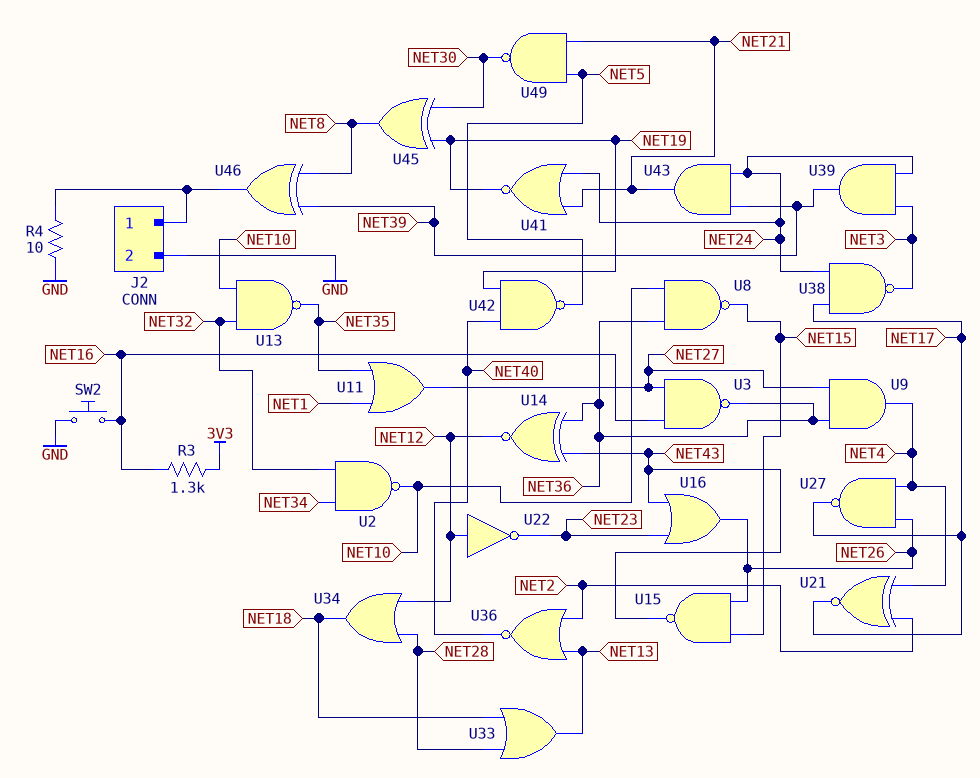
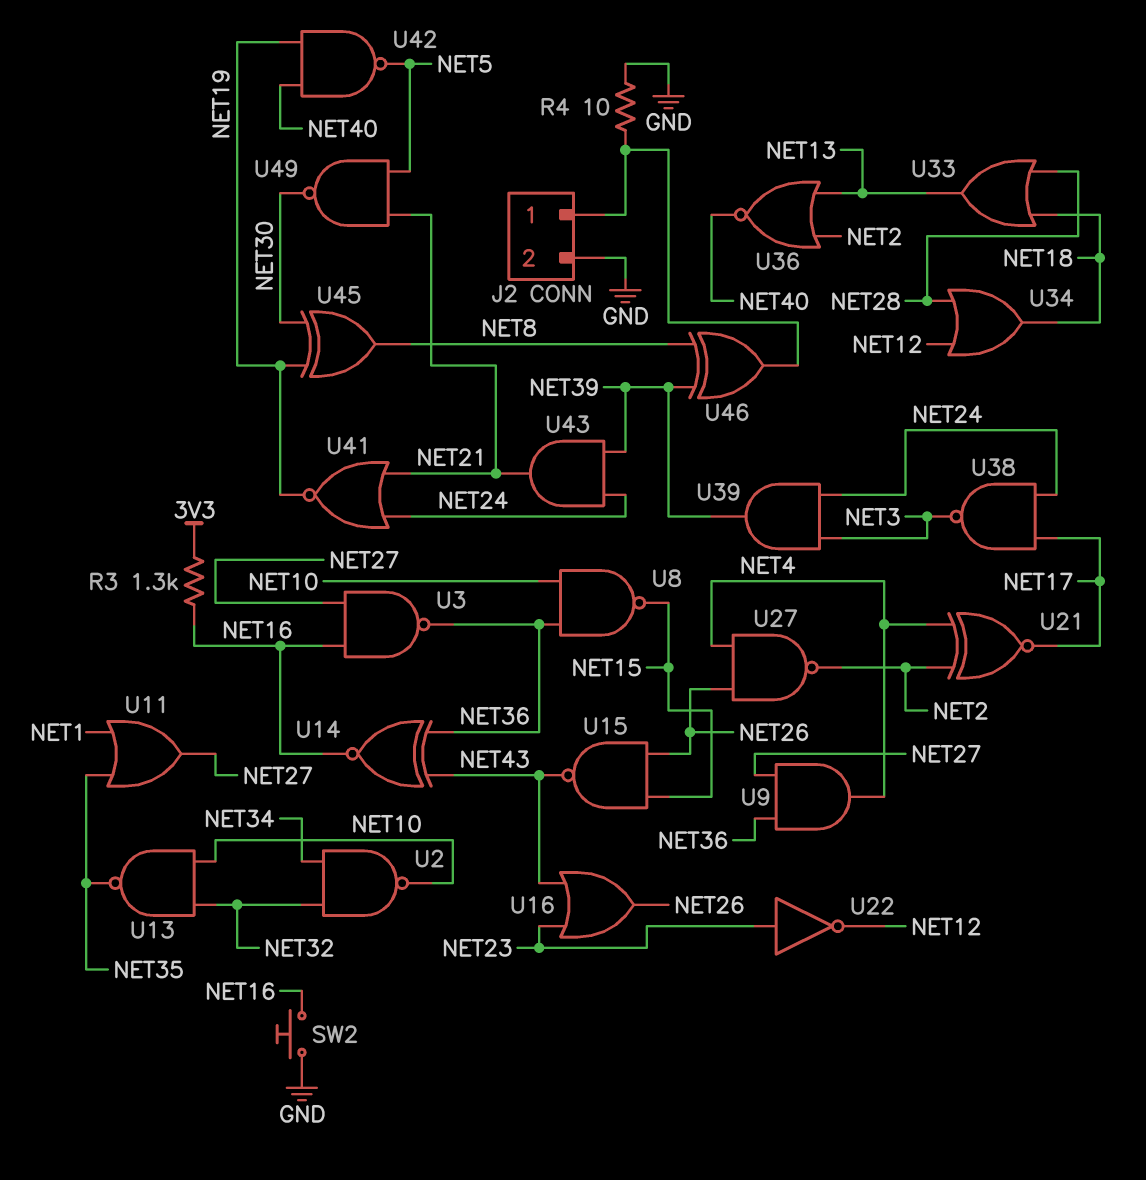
U14: XNOR (in NET36, in NET43, out NET12) -> XNOR (in NET36, in NET43, out NET16)
U22: NOT (in NET12, out NET23) -> NOT (in NET23, out NET12)
U27: NAND (in NET4, in NET26, out NET17) -> NAND (in NET4, in NET26, out NET2)

